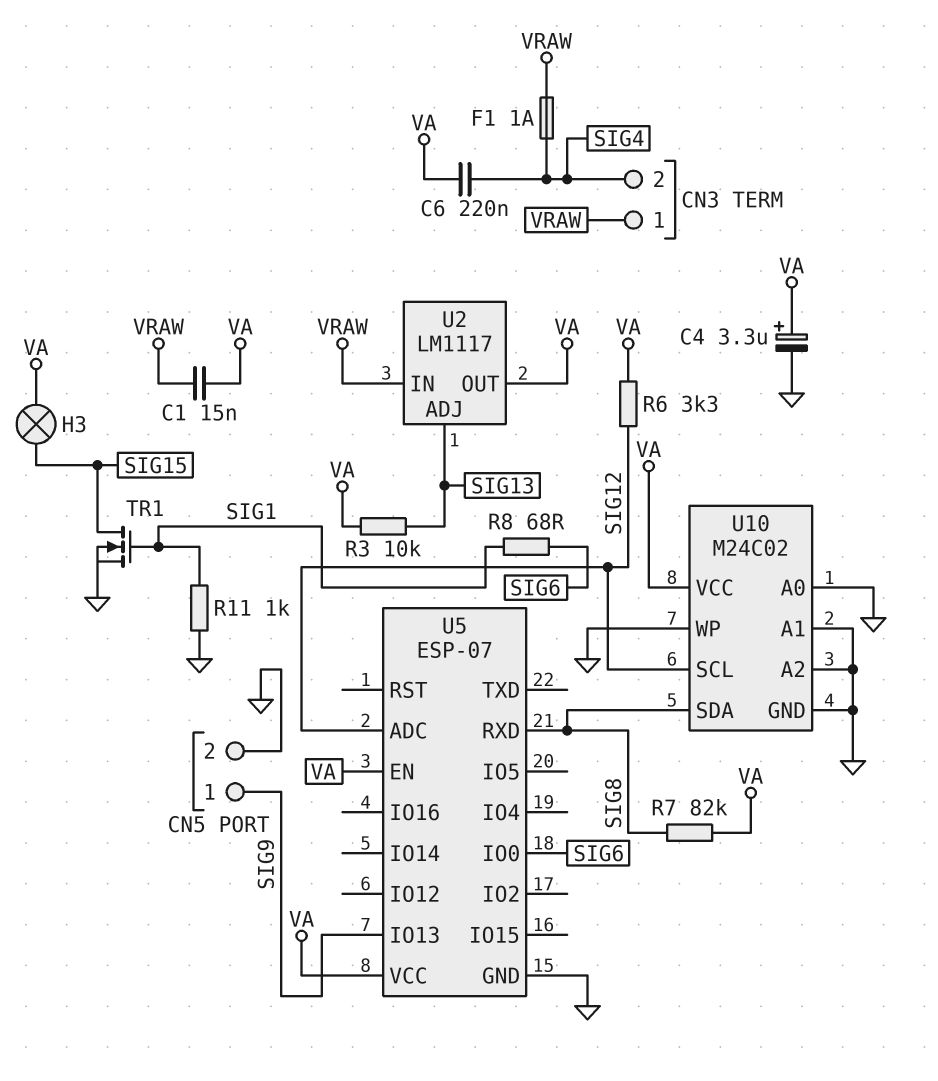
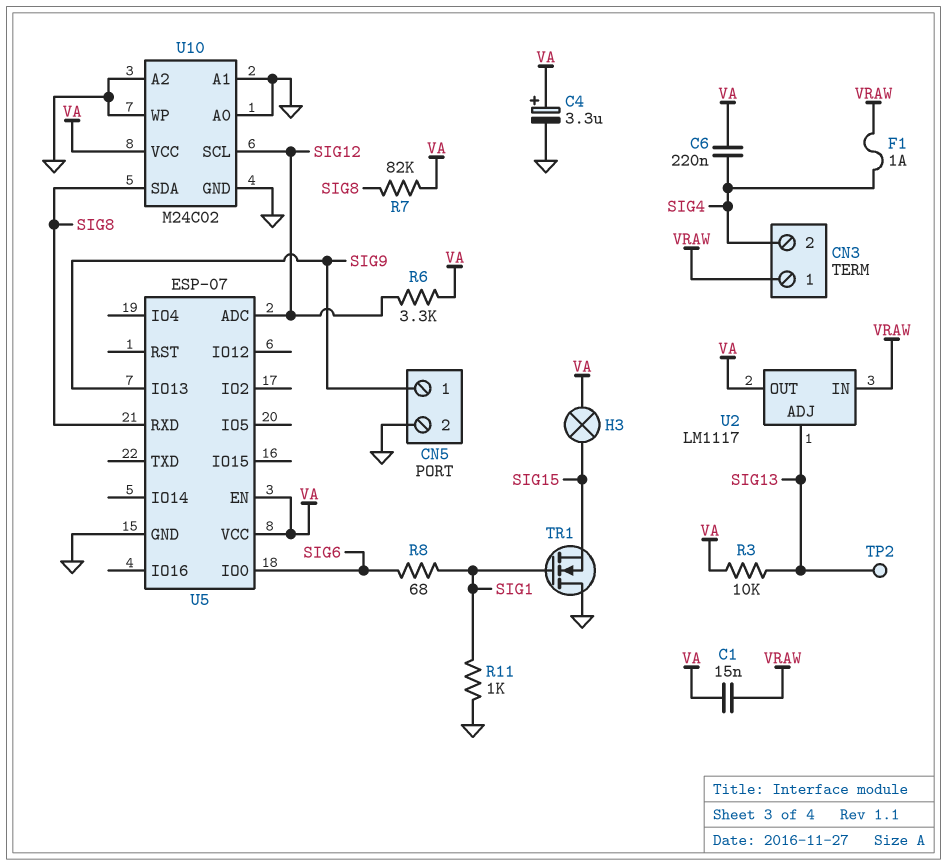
TP2: none -> test point (SIG13)
TR1: NMOS (G SIG1, D SIG15, S GND) -> NMOS (G SIG1, D GND, S SIG15)

